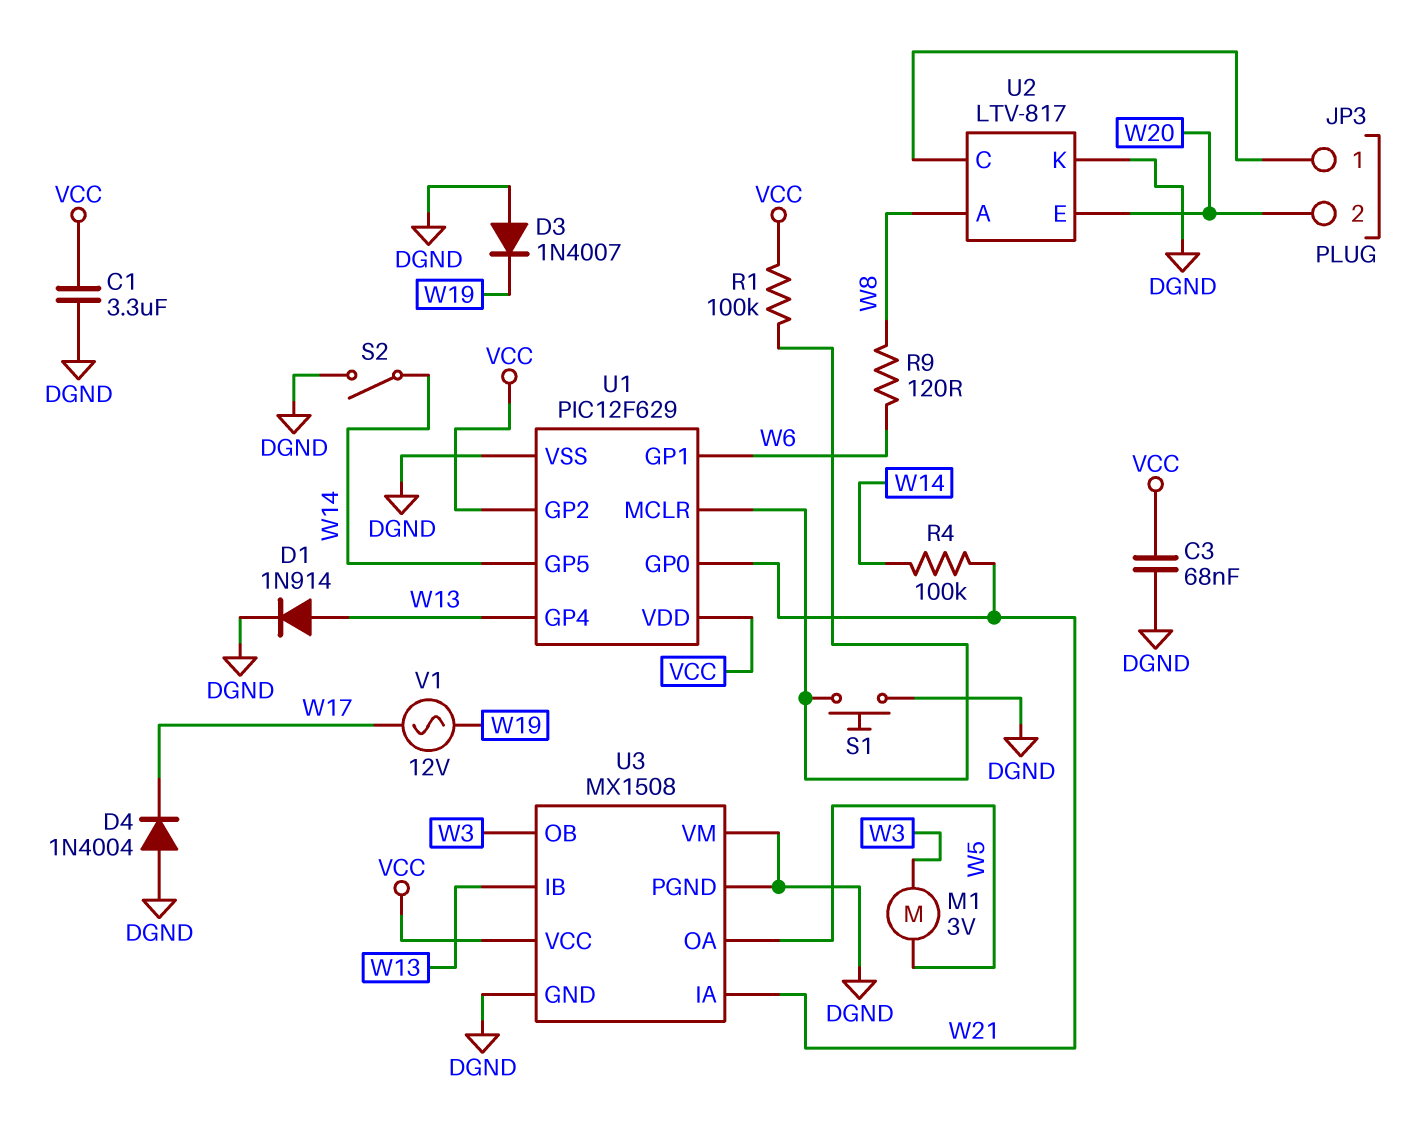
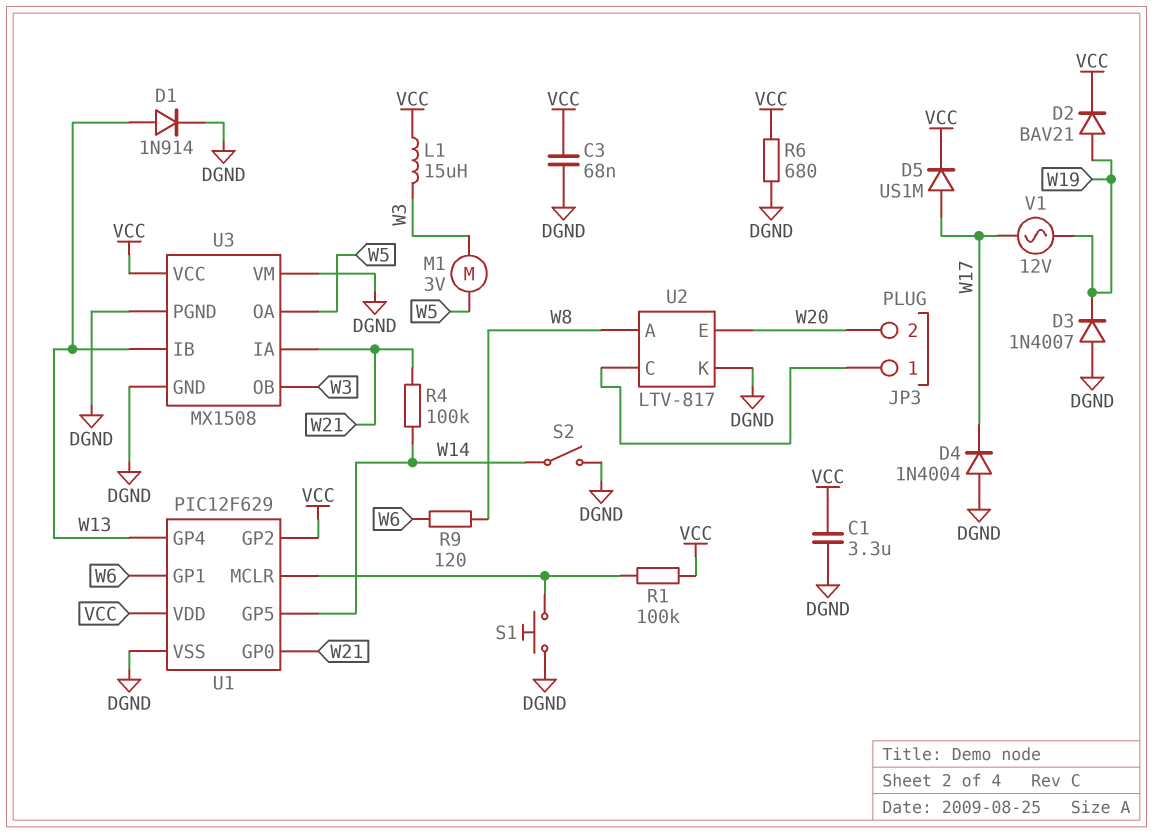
D2: none -> diode BAV21 (A W19, K VCC)
D5: none -> diode US1M (A W17, K VCC)
L1: none -> 15uH (VCC, W3)
R6: none -> 680 (DGND, VCC)

